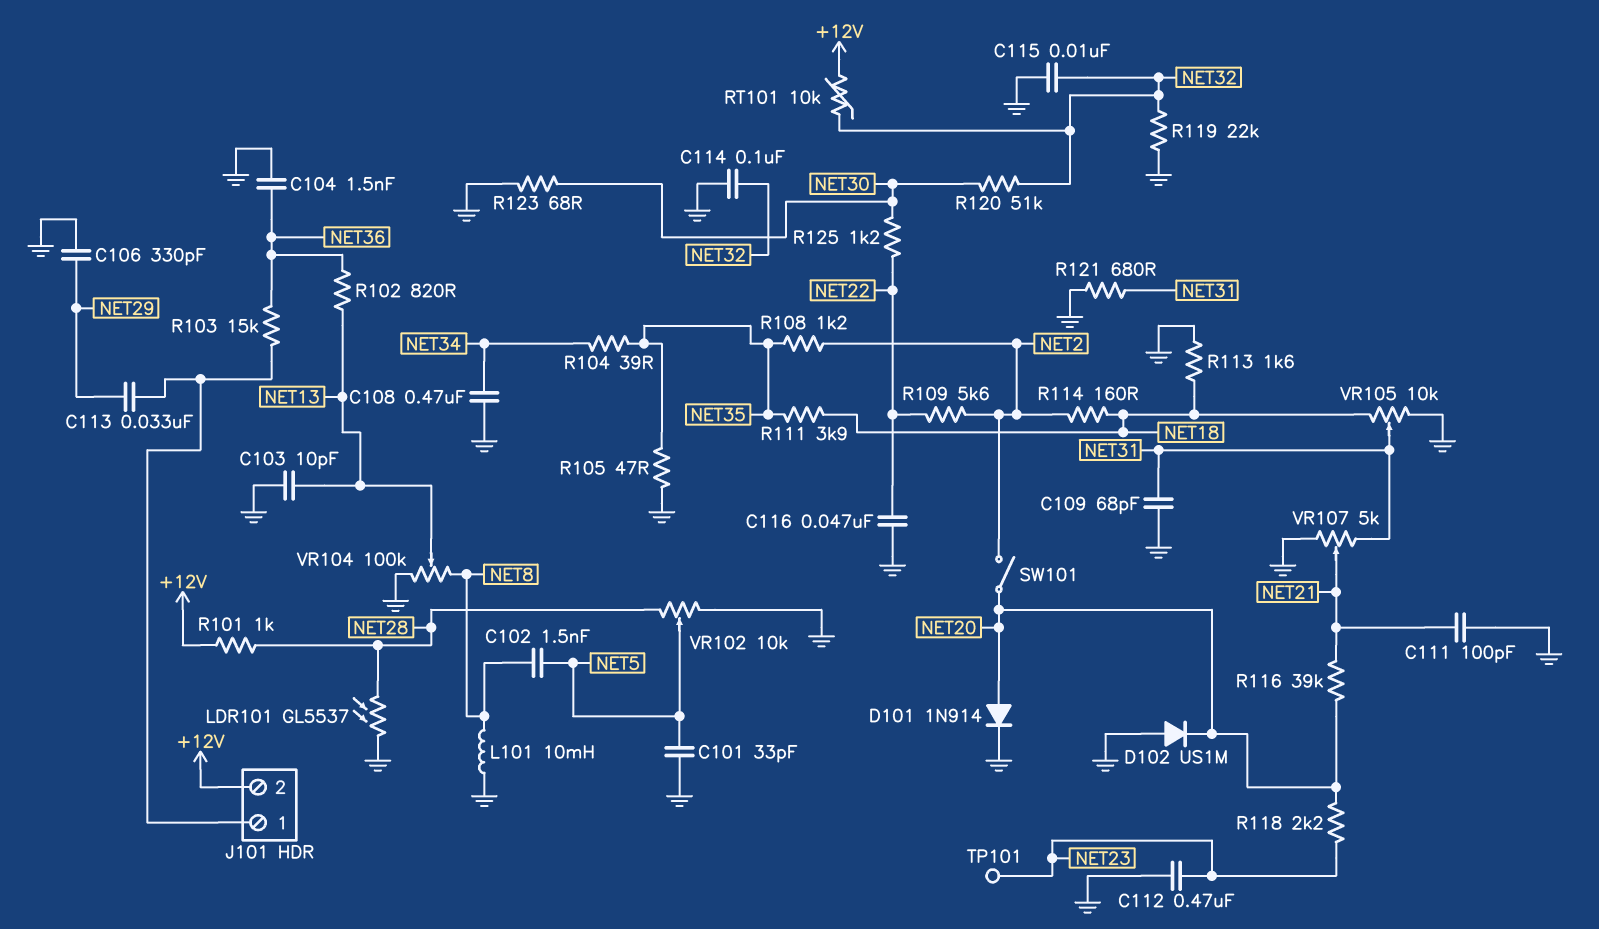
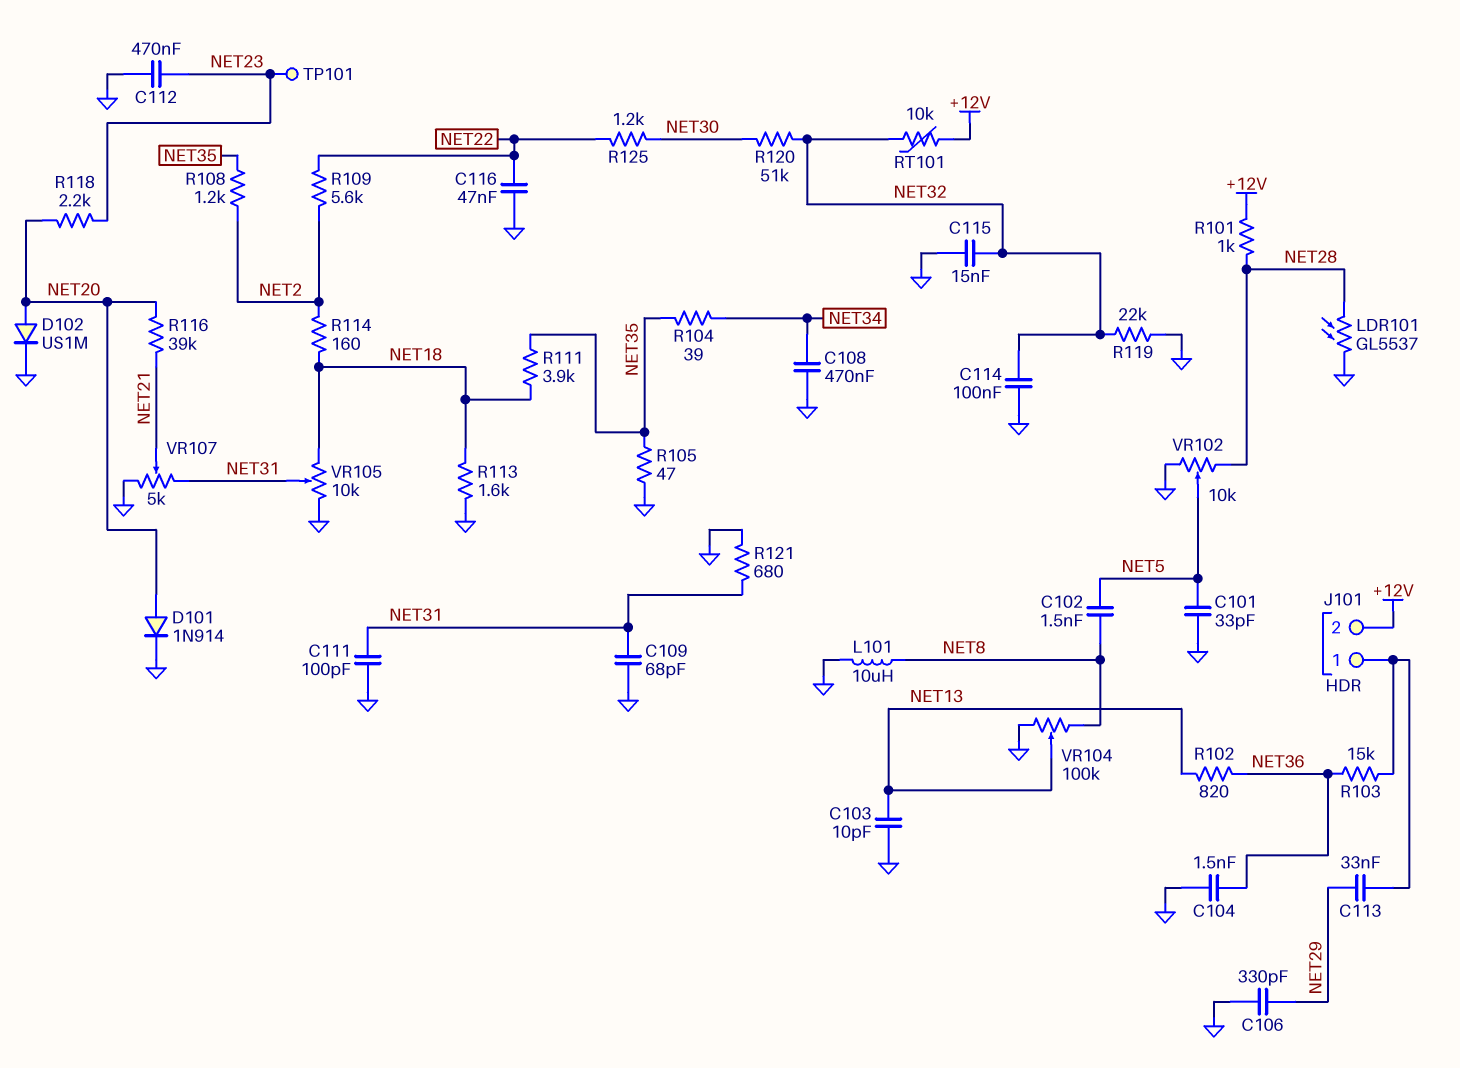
C111: 100pF (GND, NET21) -> 100pF (GND, NET31)
C115: 10nF (GND, NET32) -> 15nF (GND, NET32)
D102: diode US1M (A GND, K NET20) -> diode US1M (A NET20, K GND)
L101: 10mH (GND, NET8) -> 10uH (GND, NET8)
R123: 68 (GND, NET30) -> none
SW101: switch (NET2, NET20) -> none

